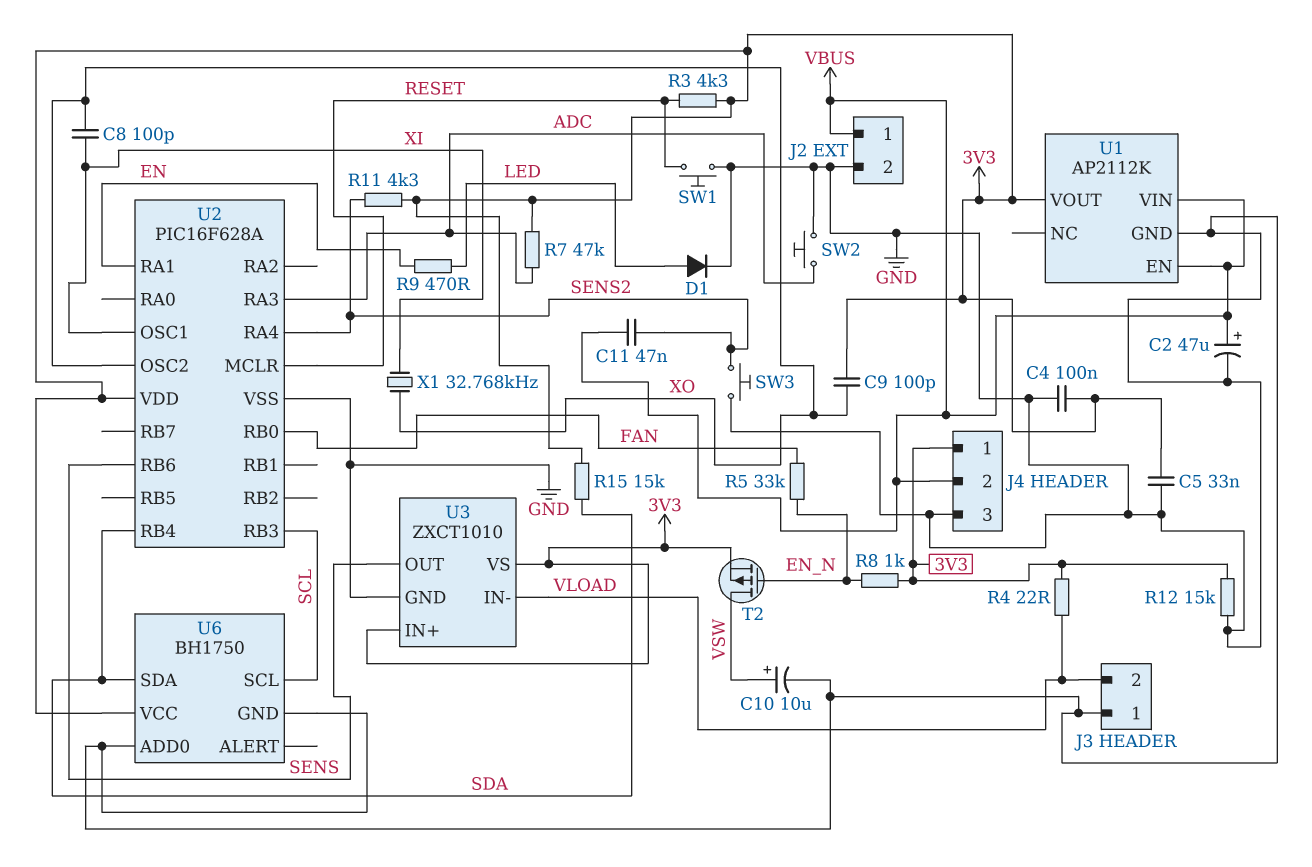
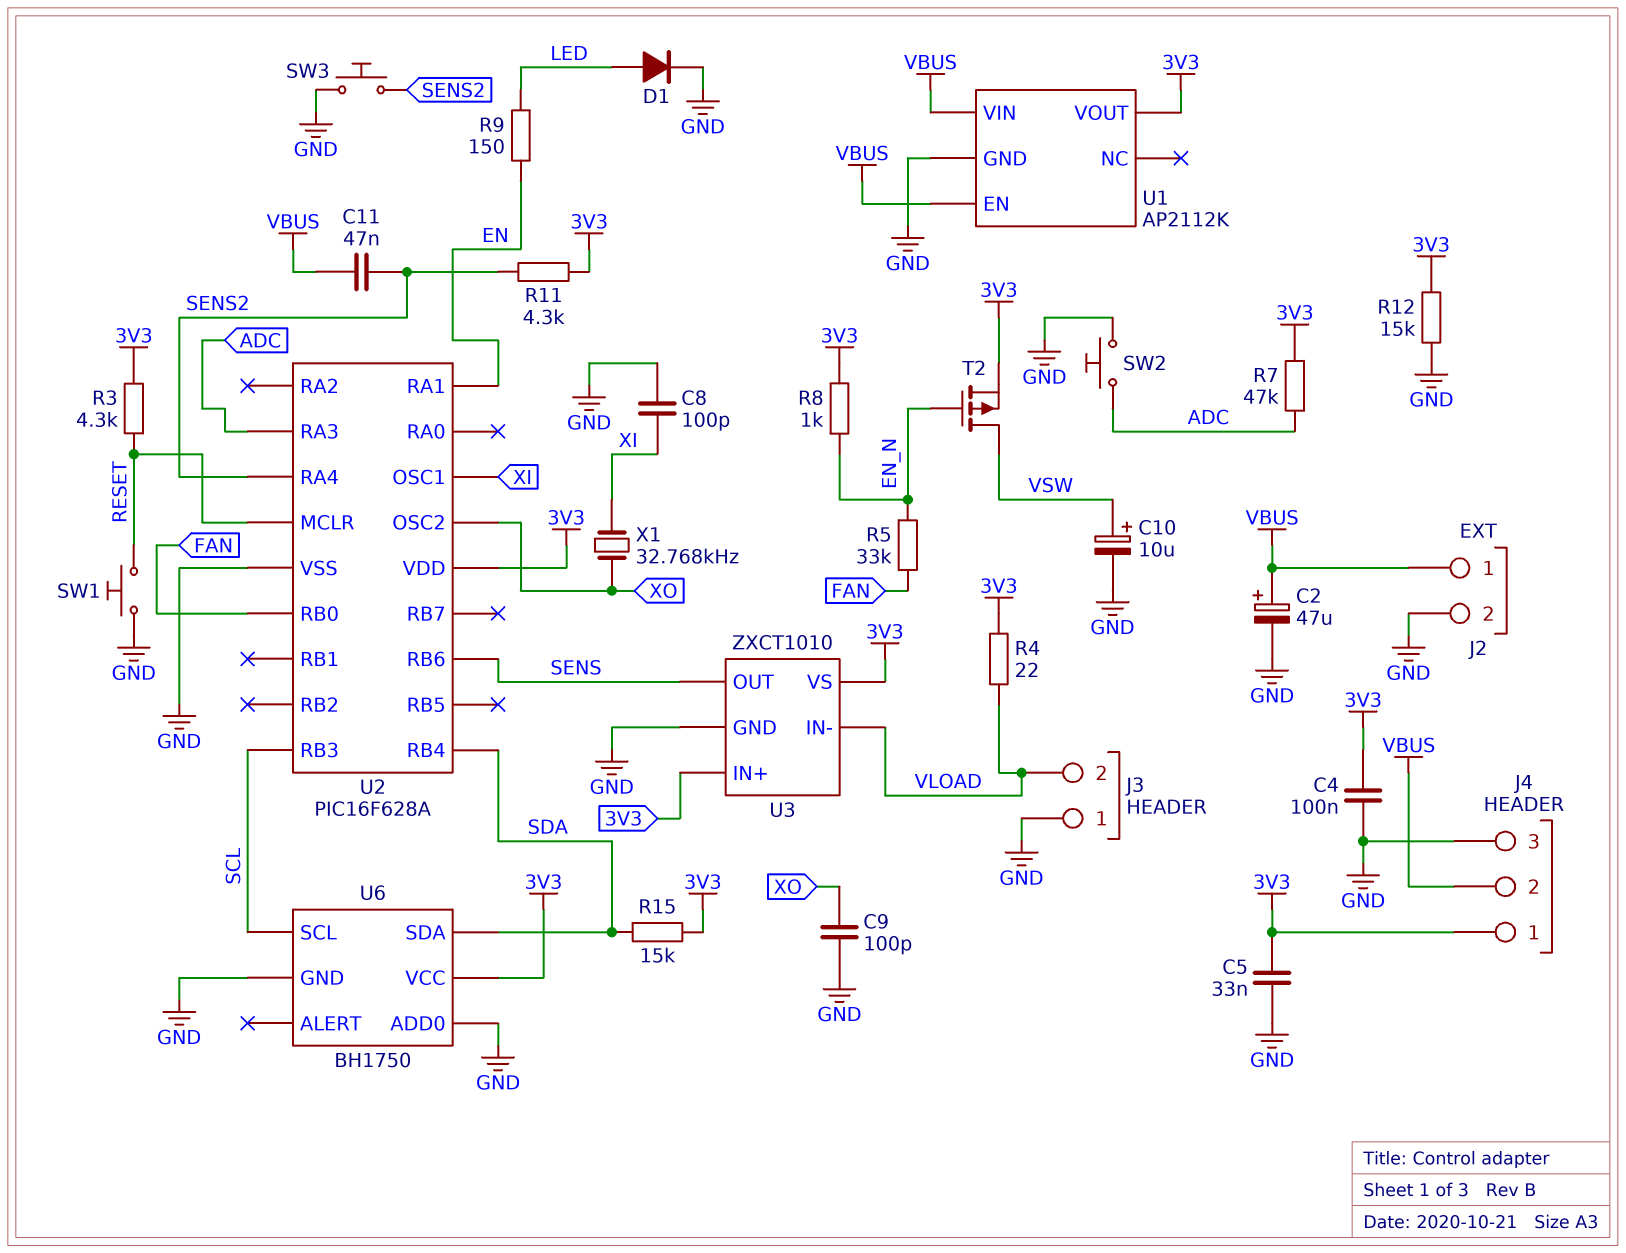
C8: 100pF (XI, XO) -> 100pF (GND, XI)
C9: 100pF (3V3, XO) -> 100pF (GND, XO)
R9: 470 (EN, LED) -> 150 (EN, LED)

